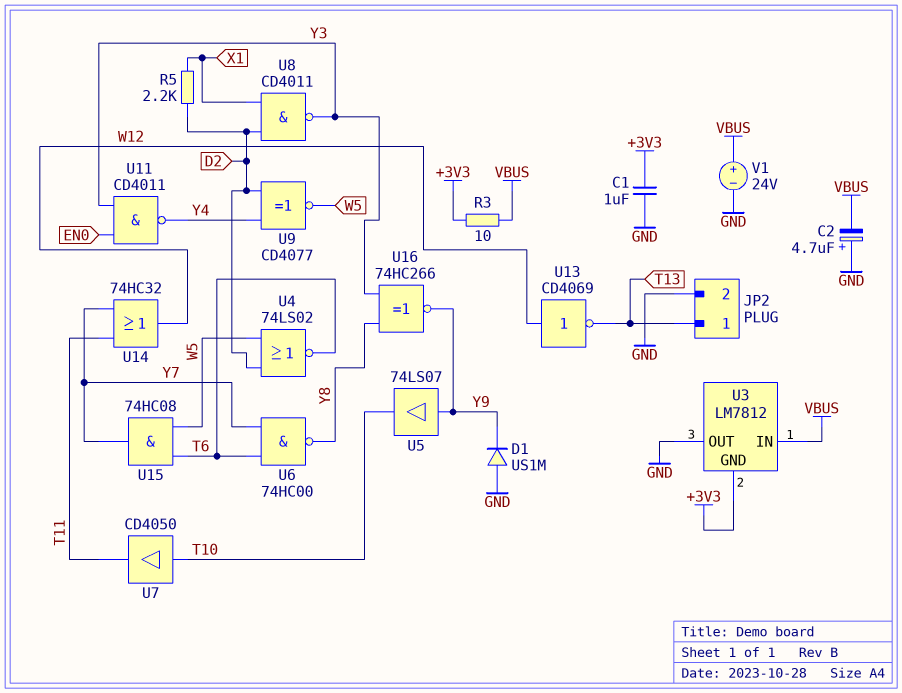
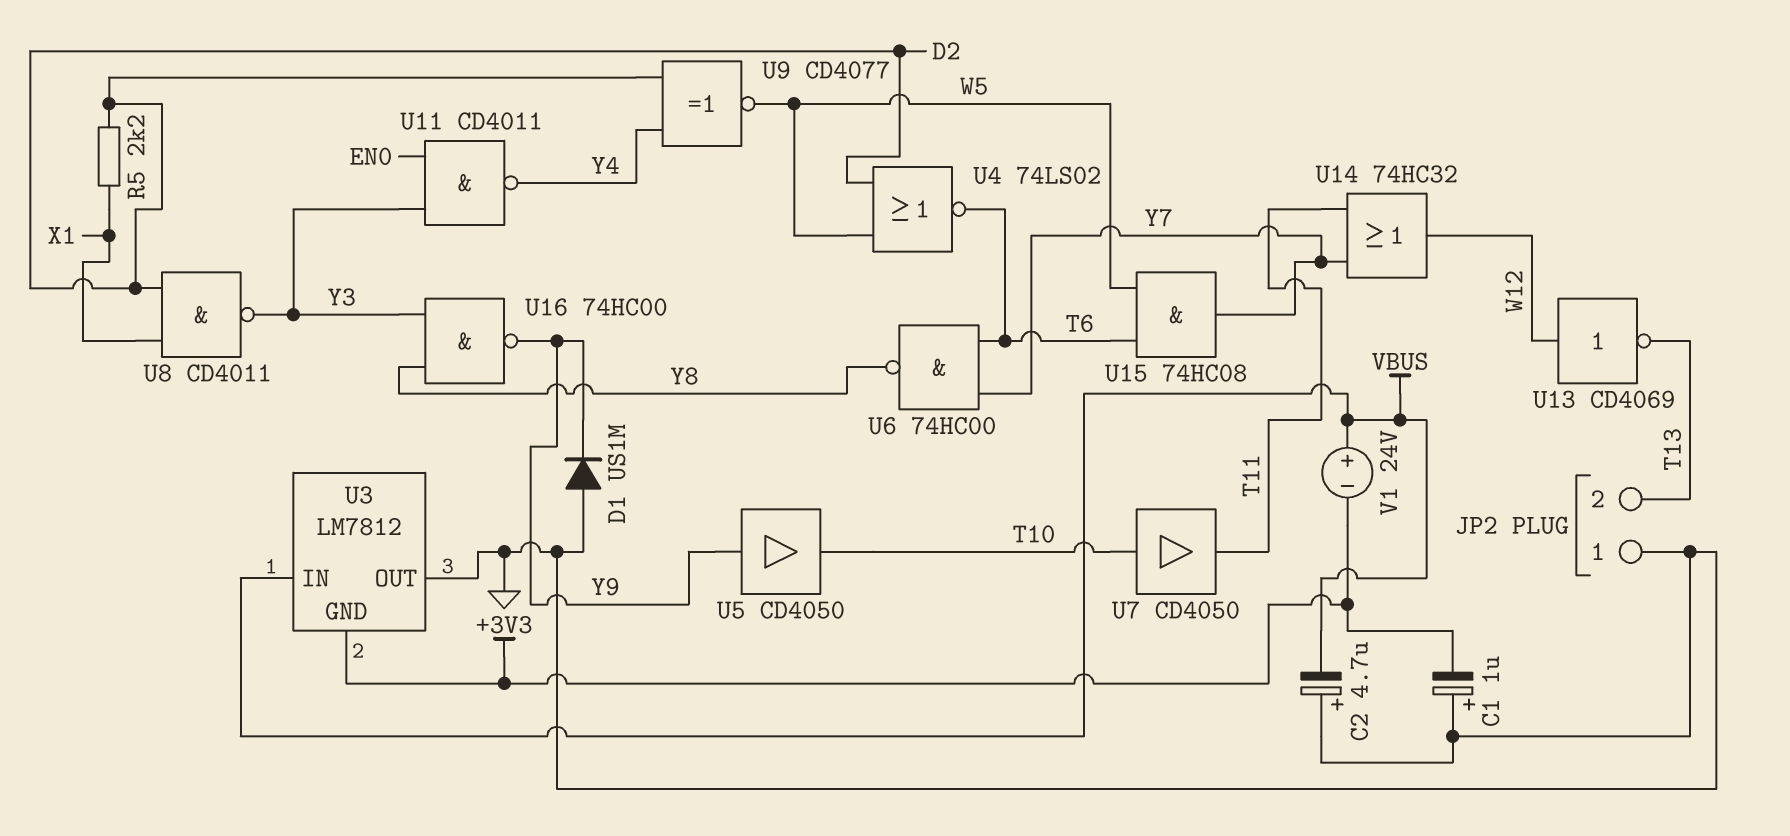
C1: 1uF (+3V3, GND) -> 1uF (plus GND, minus +3V3)
JP2 pin 1: T13 -> GND
JP2 pin 2: GND -> T13
R3: 10 (+3V3, VBUS) -> none
U5: buffer 74LS07 (in Y9, out T10) -> buffer CD4050 (in Y9, out T10)
U16: XNOR 74HC266 (in Y3, in Y8, out Y9) -> NAND 74HC00 (in Y3, in Y8, out Y9)
V1: 24V (plus VBUS, minus GND) -> 24V (plus VBUS, minus +3V3)

